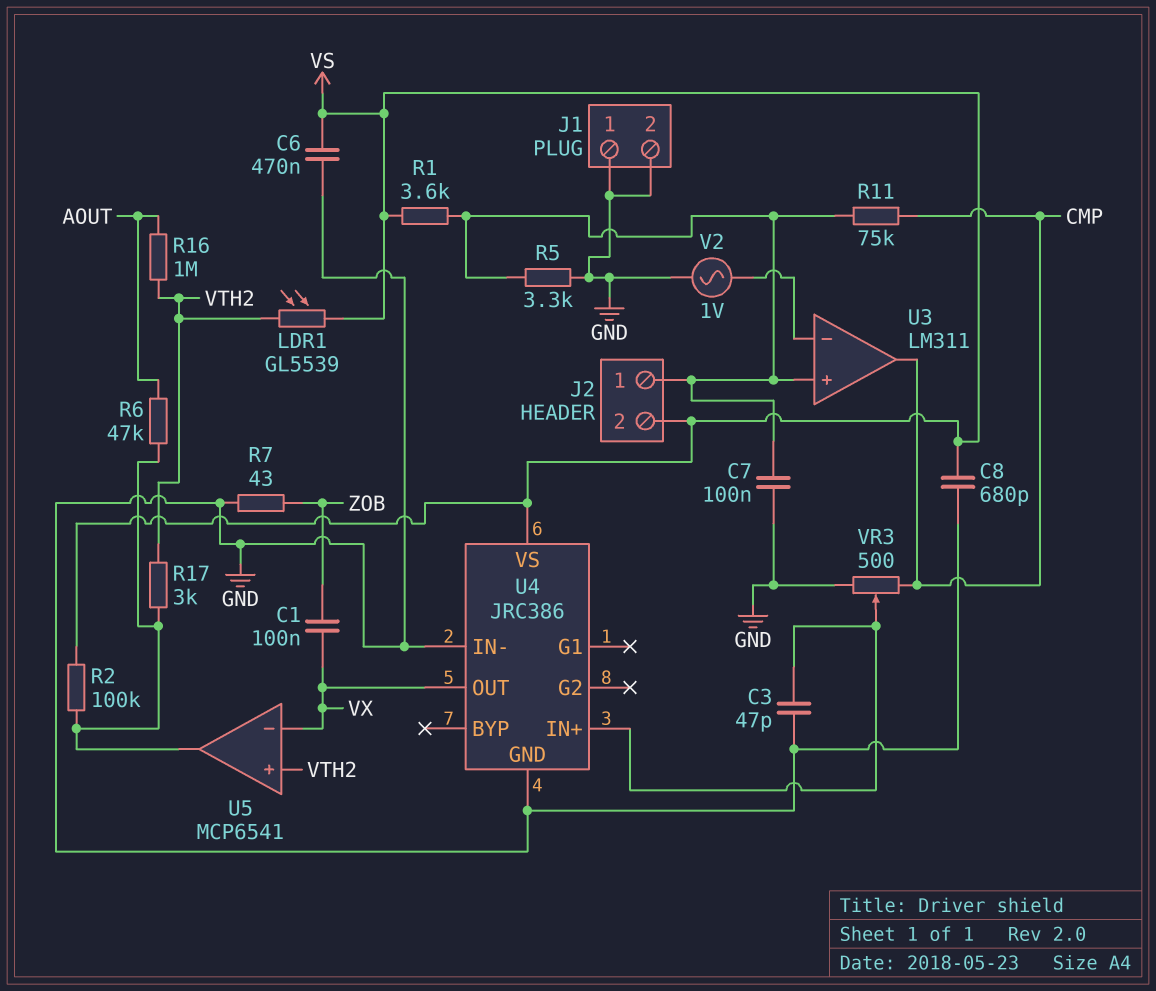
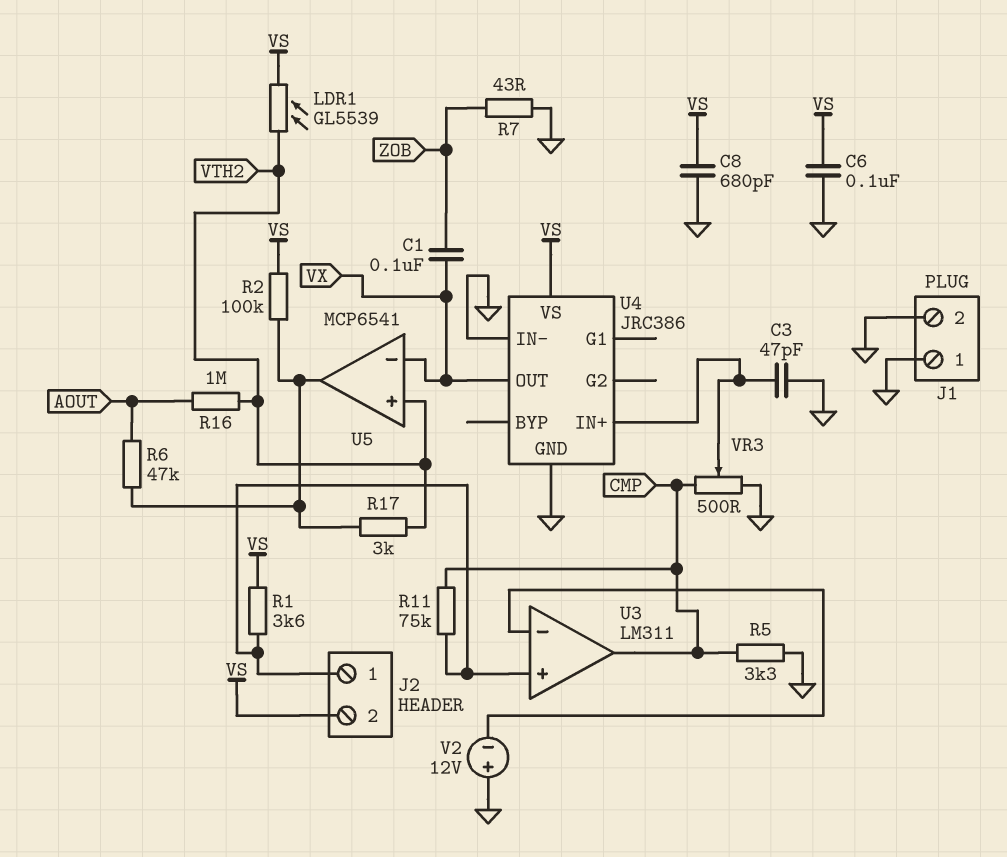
C6: 470nF (GND, VS) -> 100nF (GND, VS)
C7: 100nF (GND, J2/1) -> none
R5: 3.3k (GND, J2/1) -> 3.3k (CMP, GND)
V2: AC 1V (GND, U3/in-) -> 12V (plus GND, minus U3/in-)

